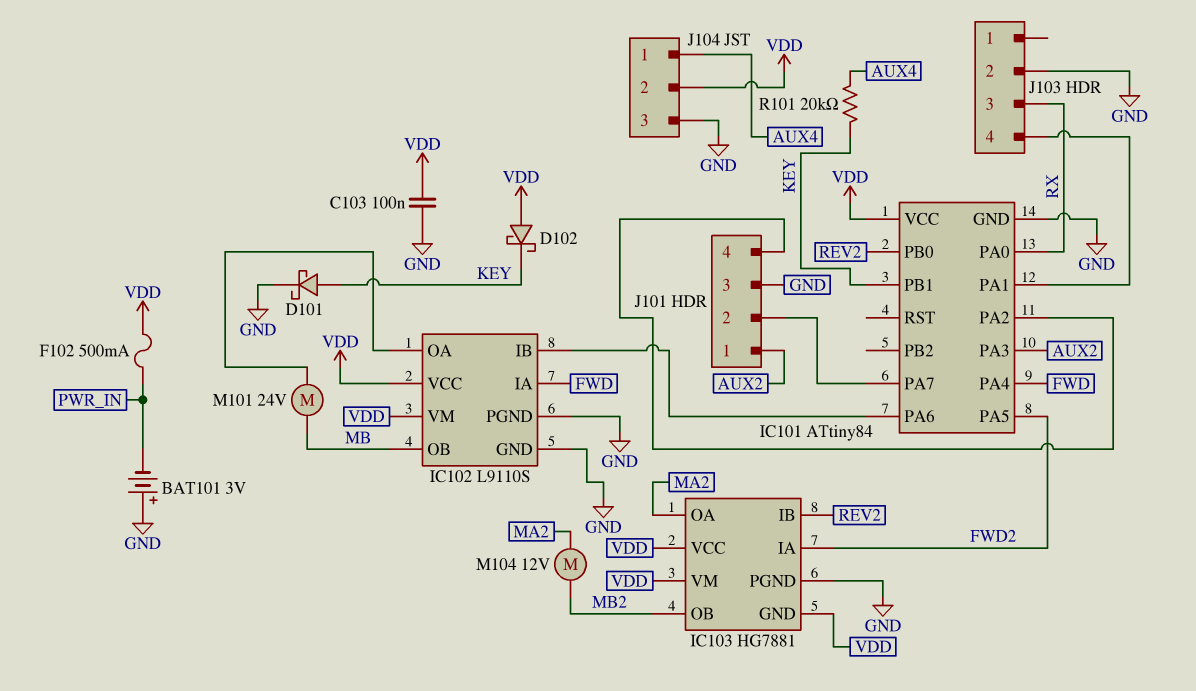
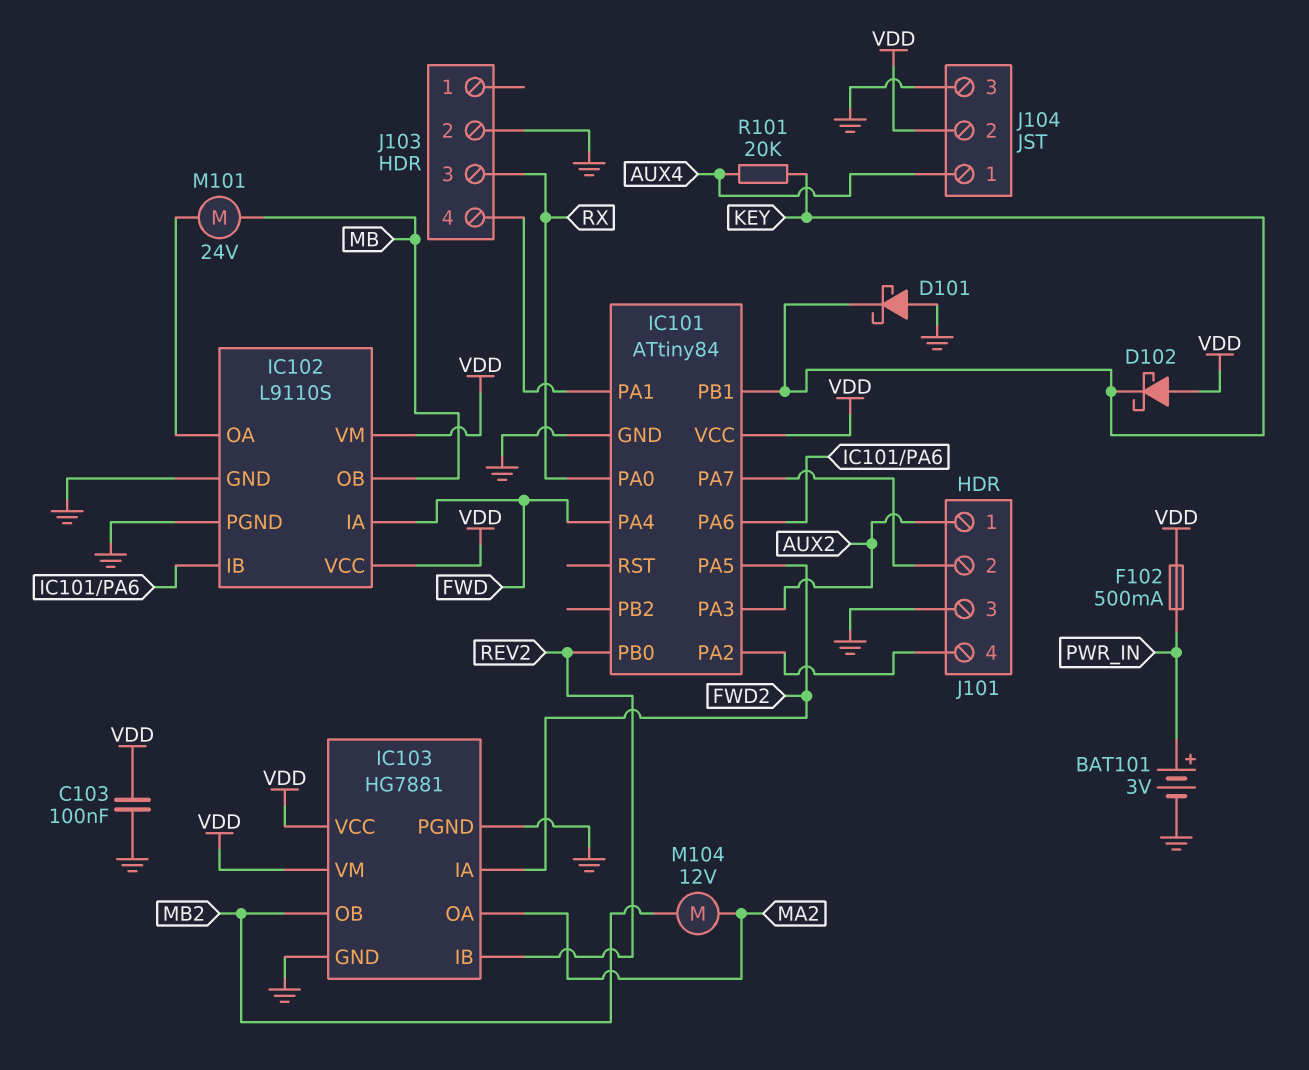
BAT101: 3V (plus GND, minus PWR_IN) -> 3V (plus PWR_IN, minus GND)
D101: schottky (A KEY, K GND) -> schottky (A GND, K KEY)
IC103 pin GND: VDD -> GND

